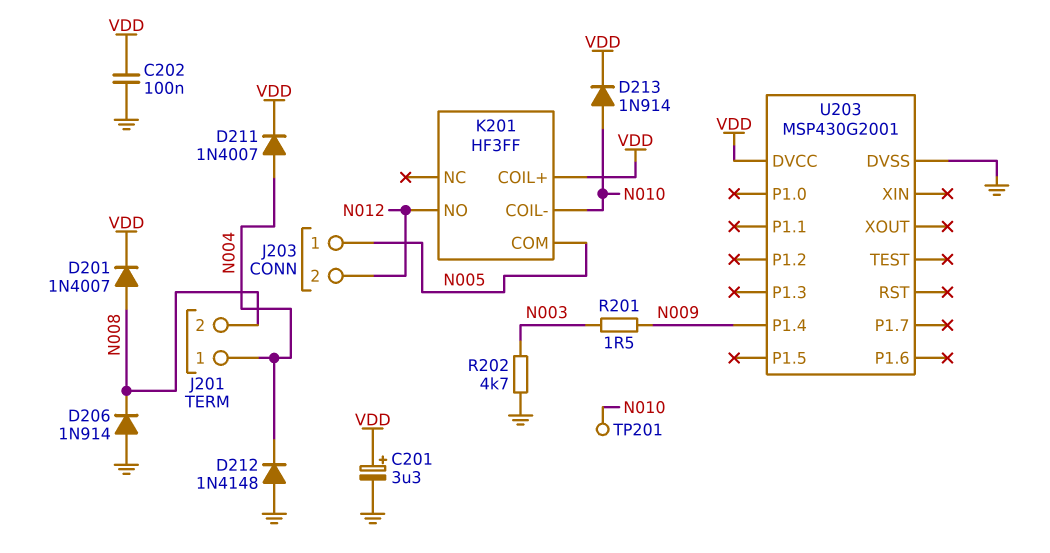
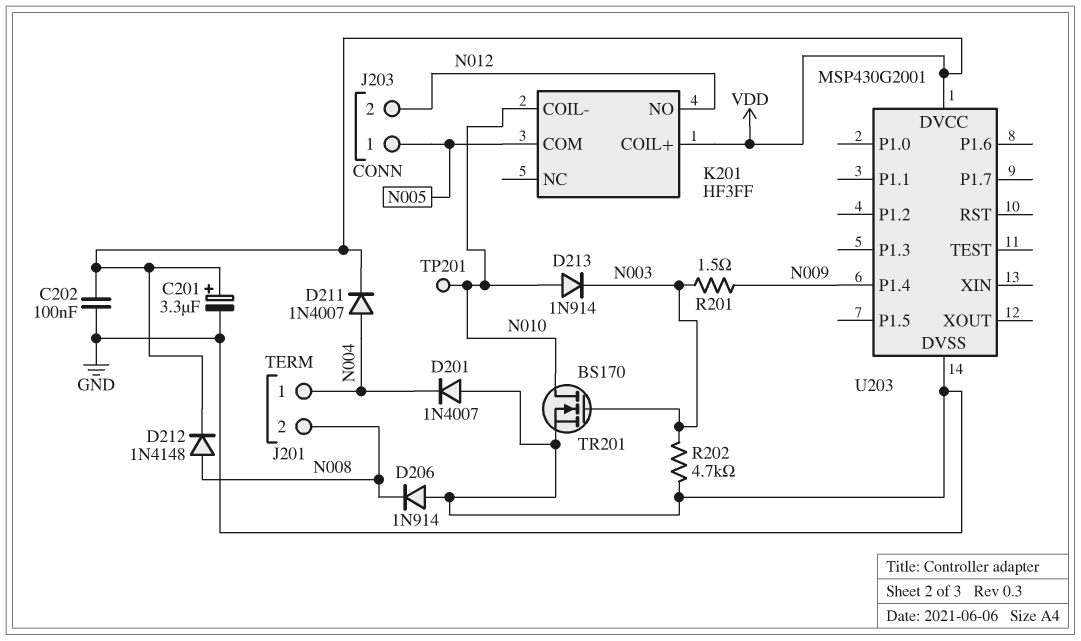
D201: diode 1N4007 (A N008, K VDD) -> diode 1N4007 (A GND, K N004)
D212: diode 1N4148 (A GND, K N004) -> diode 1N4148 (A N008, K VDD)
D213: diode 1N914 (A N010, K VDD) -> diode 1N914 (A N010, K N003)
TR201: none -> NMOS BS170 (G N003, D N010, S GND)

